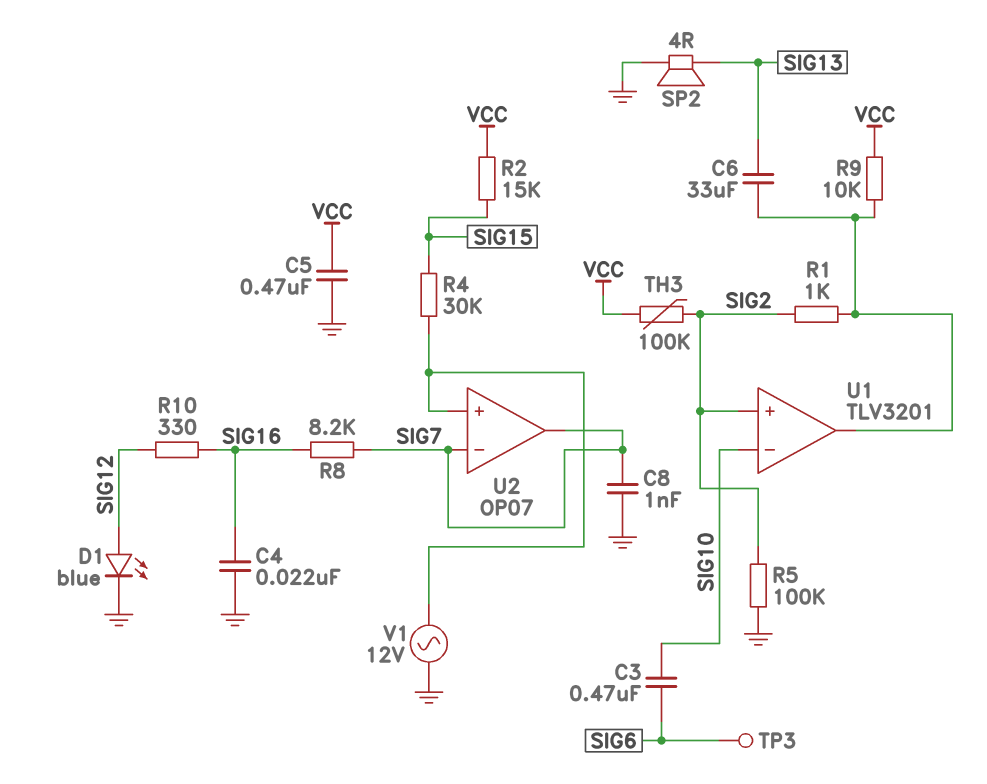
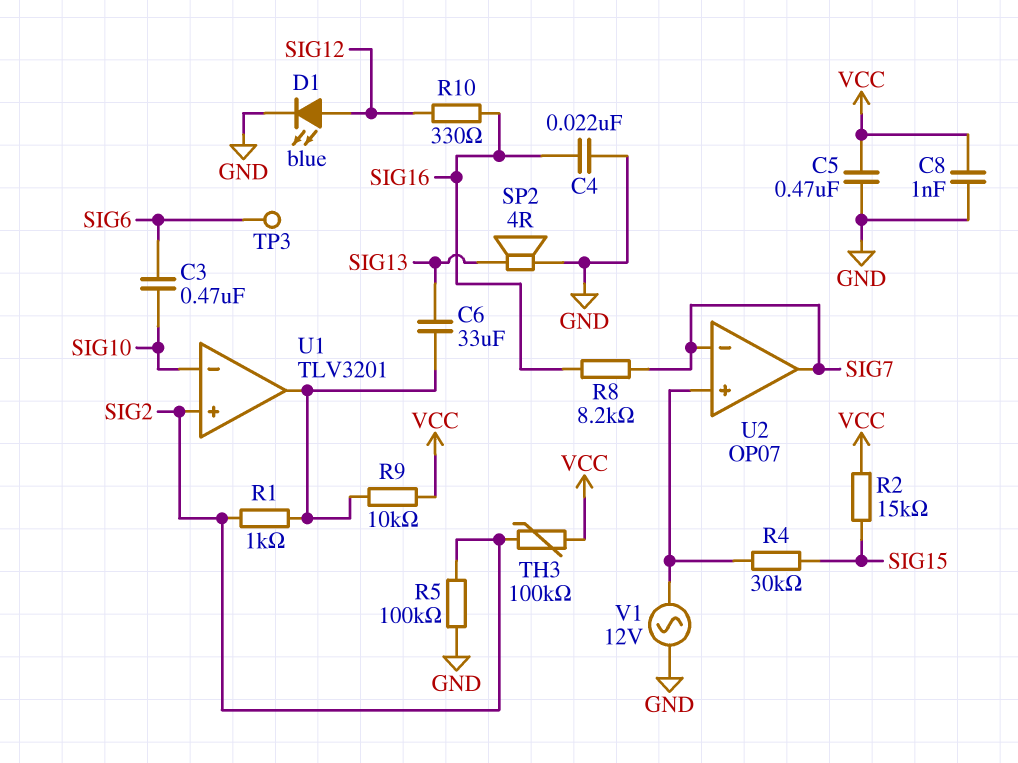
C8: 1nF (GND, SIG7) -> 1nF (GND, VCC)

